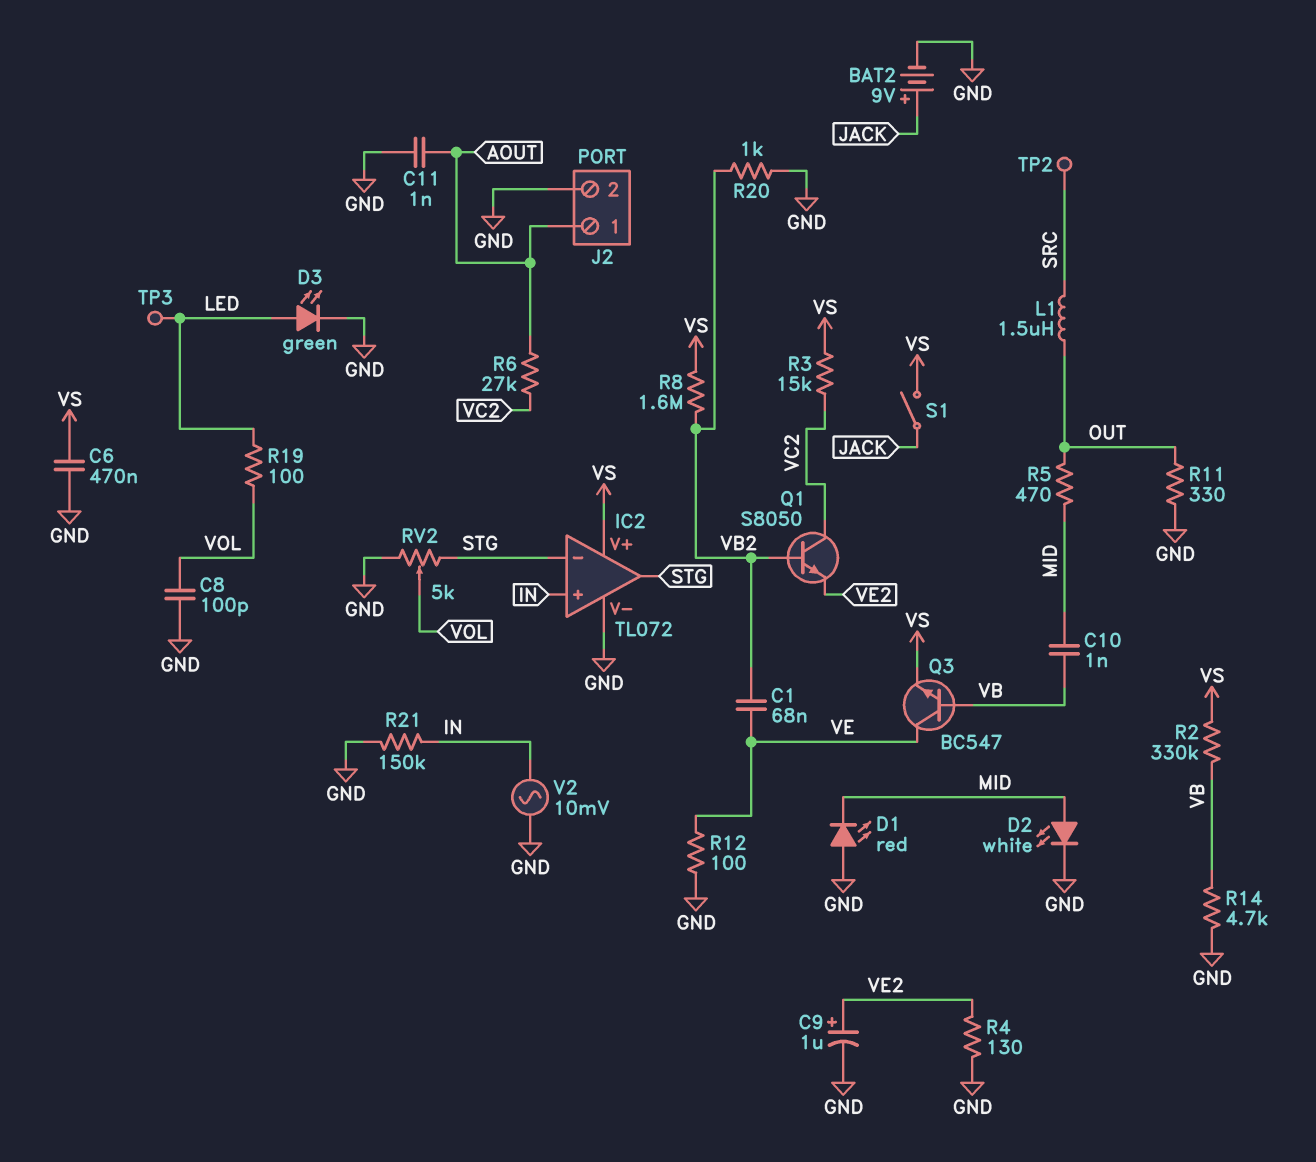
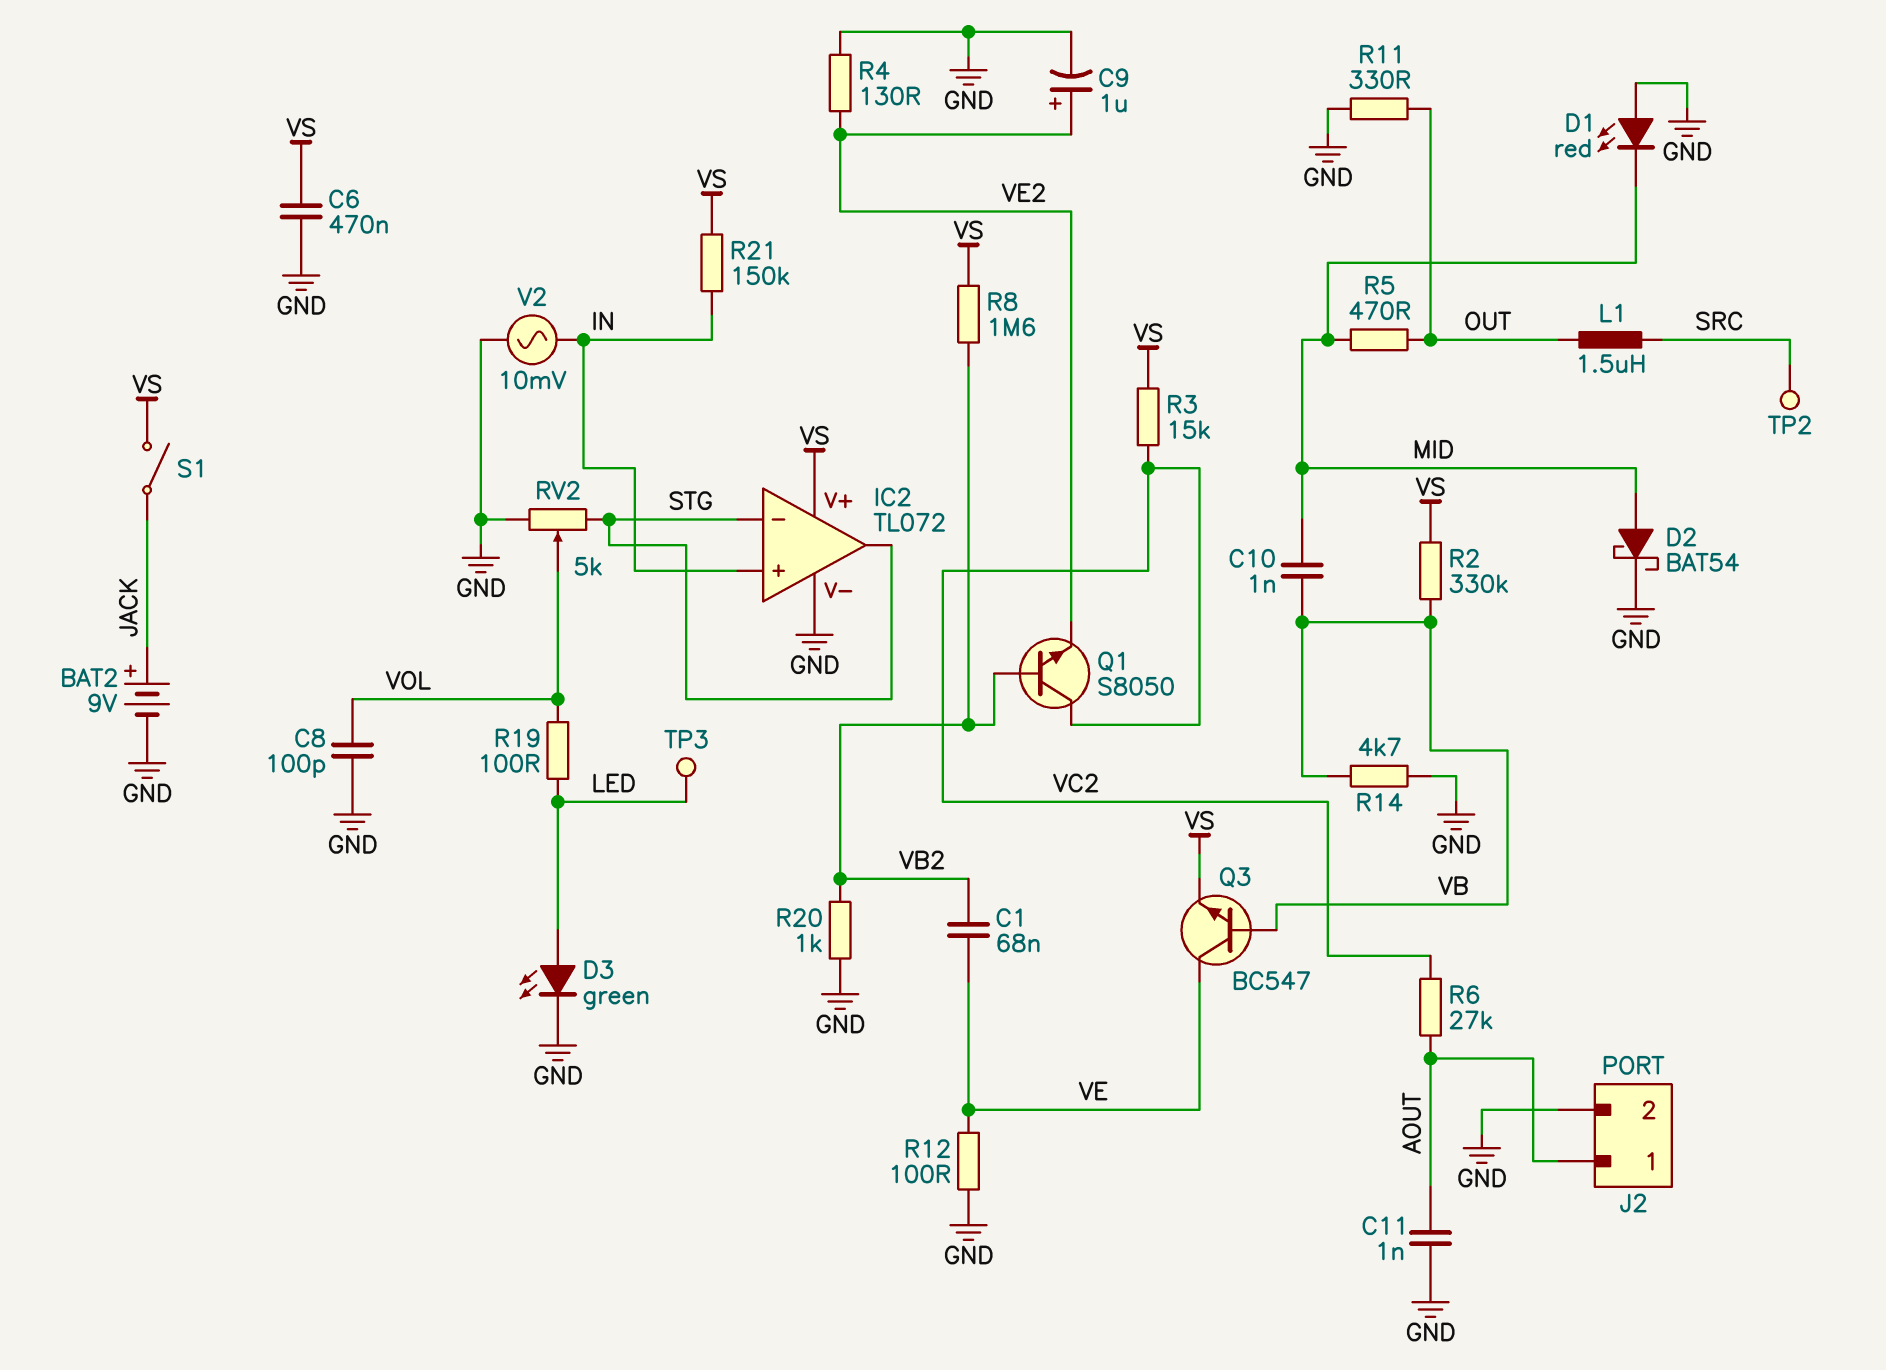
D2: LED white (A MID, K GND) -> schottky BAT54 (A MID, K GND)
R21: 150k (GND, IN) -> 150k (IN, VS)

